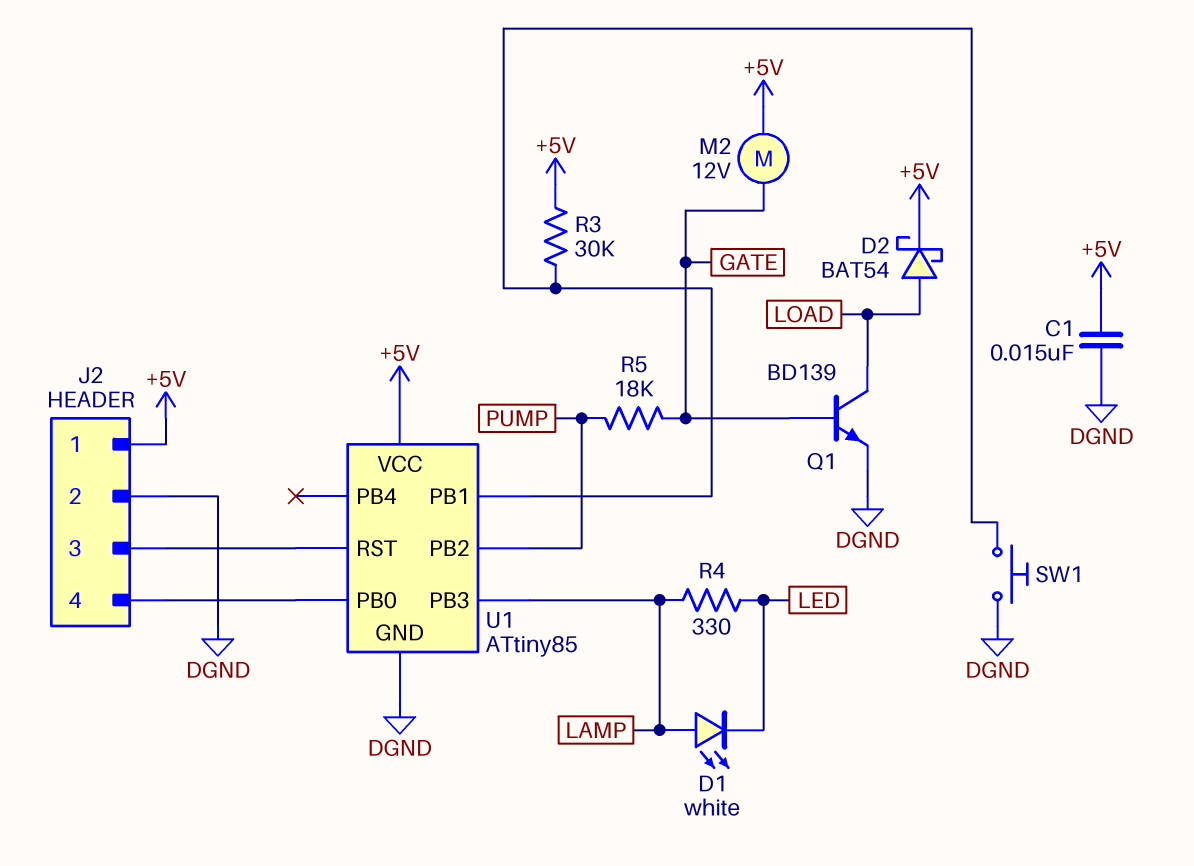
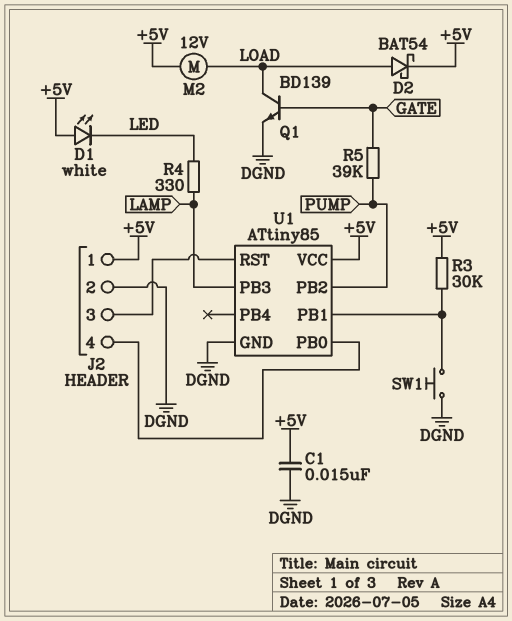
D1: LED white (A LAMP, K LED) -> LED white (A +5V, K LED)
M2: motor 12V (+5V, GATE) -> motor 12V (+5V, LOAD)
R5: 18k (GATE, PUMP) -> 39k (GATE, PUMP)

